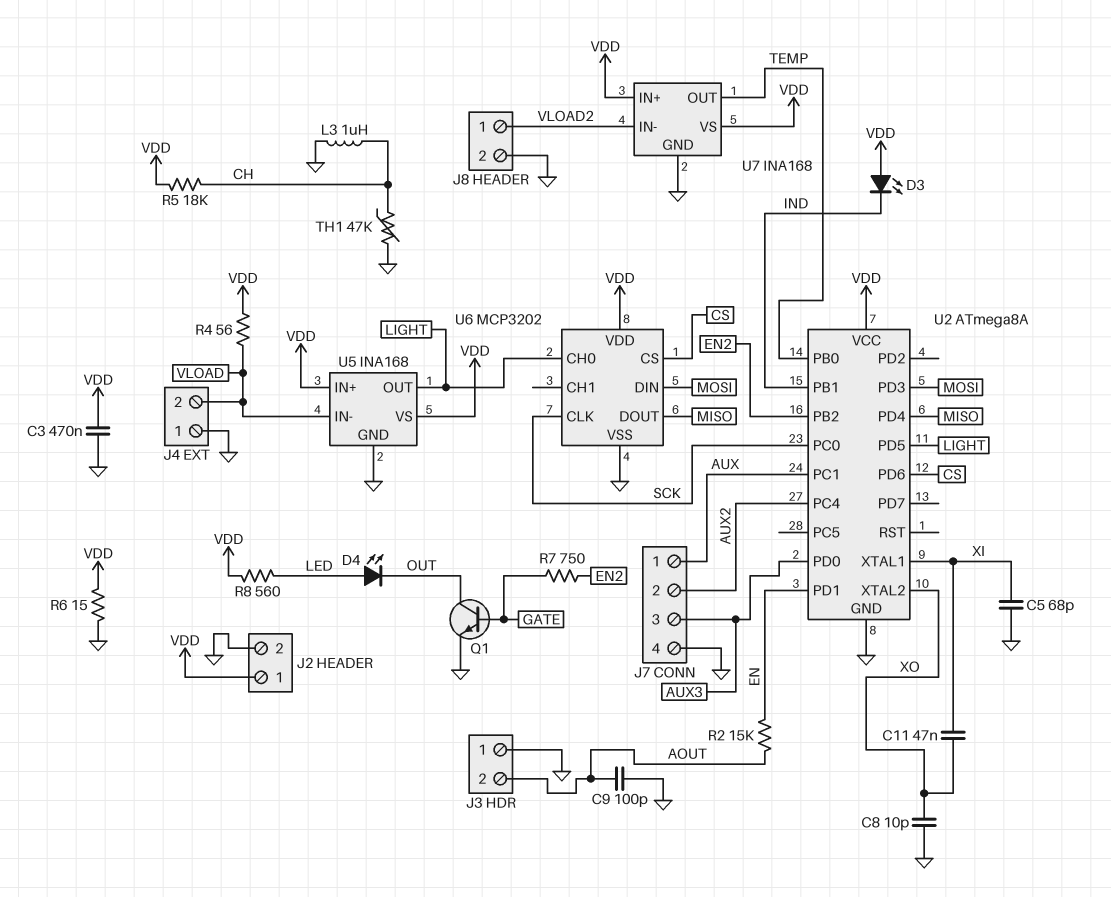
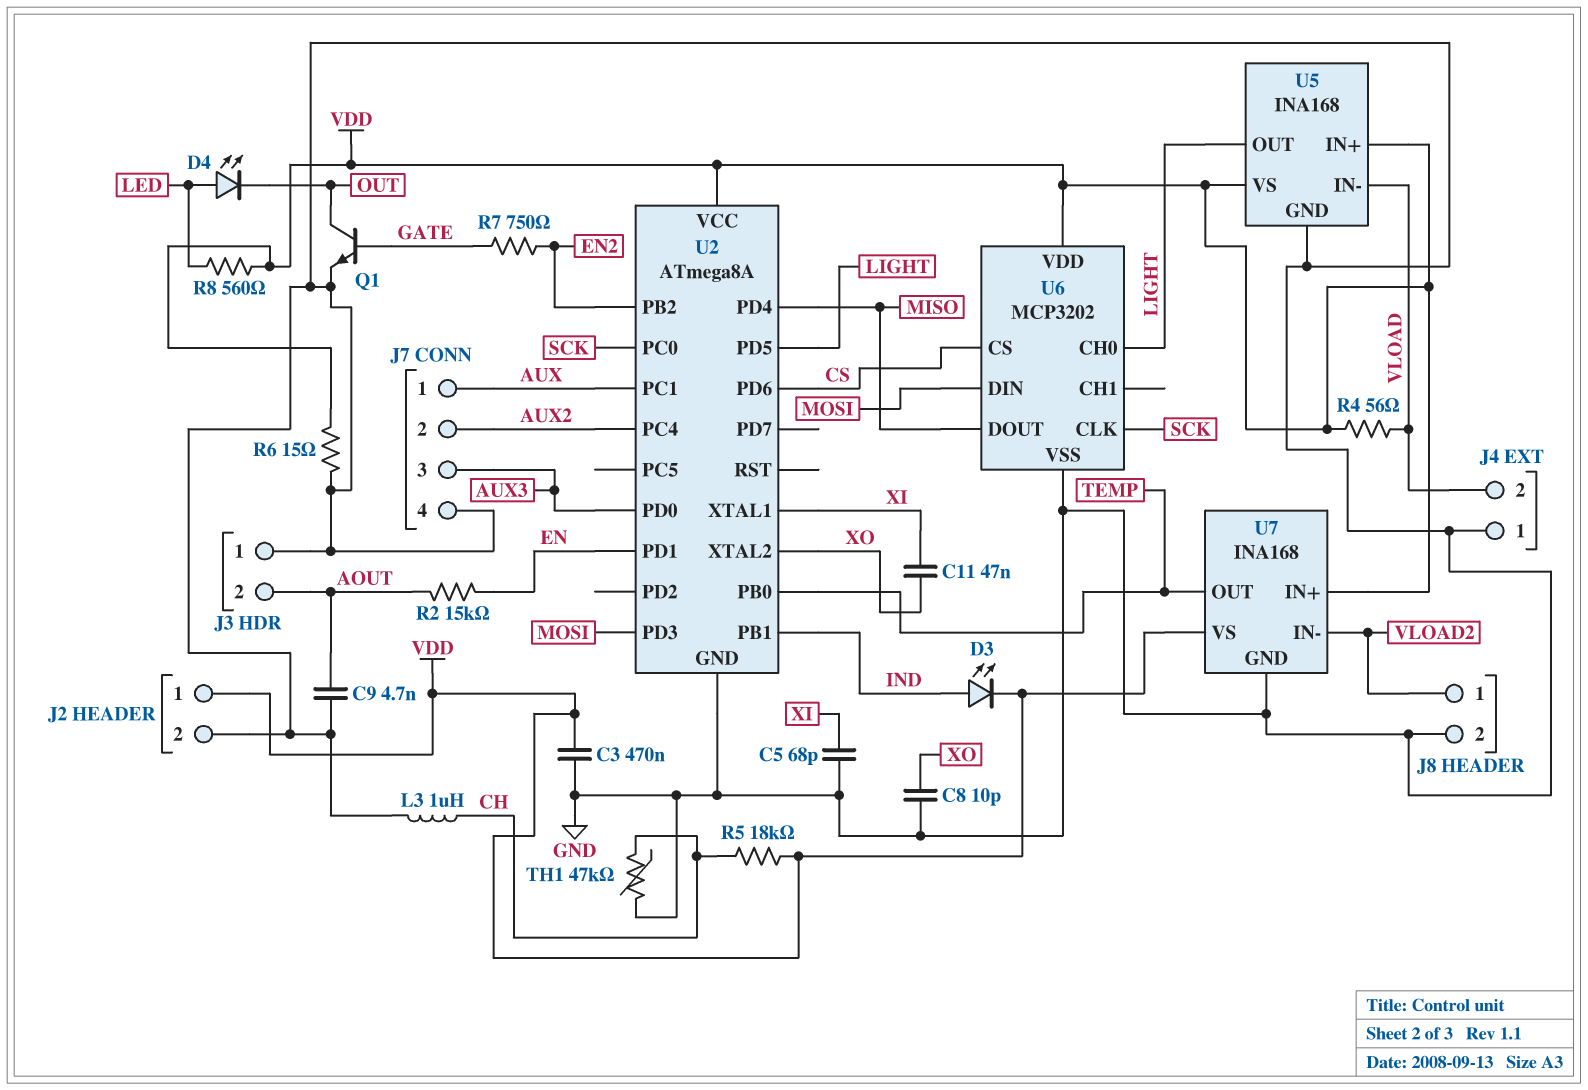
C9: 100pF (AOUT, GND) -> 4.7nF (AOUT, GND)
D3: LED (A VDD, K IND) -> LED (A IND, K VDD)

